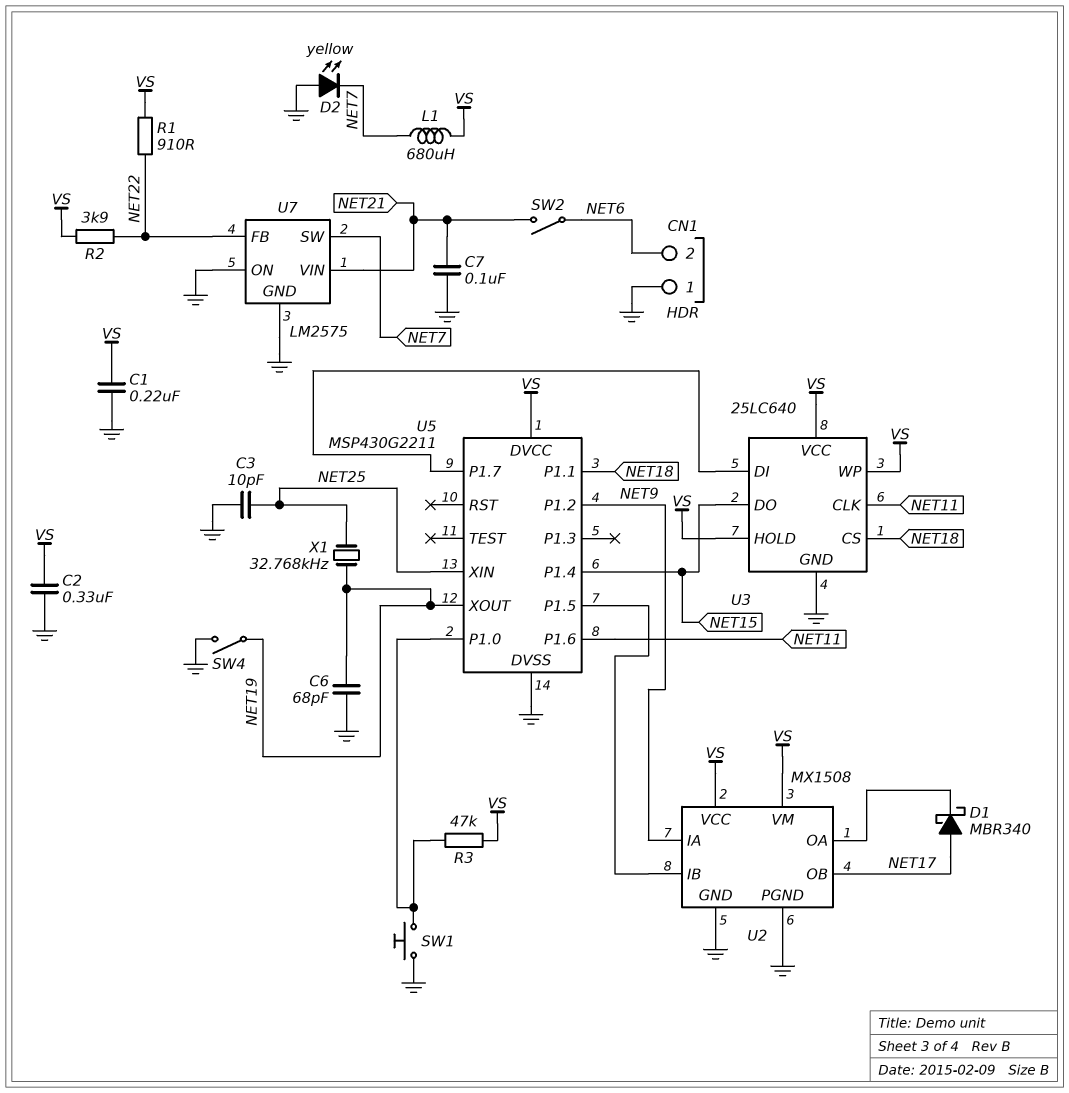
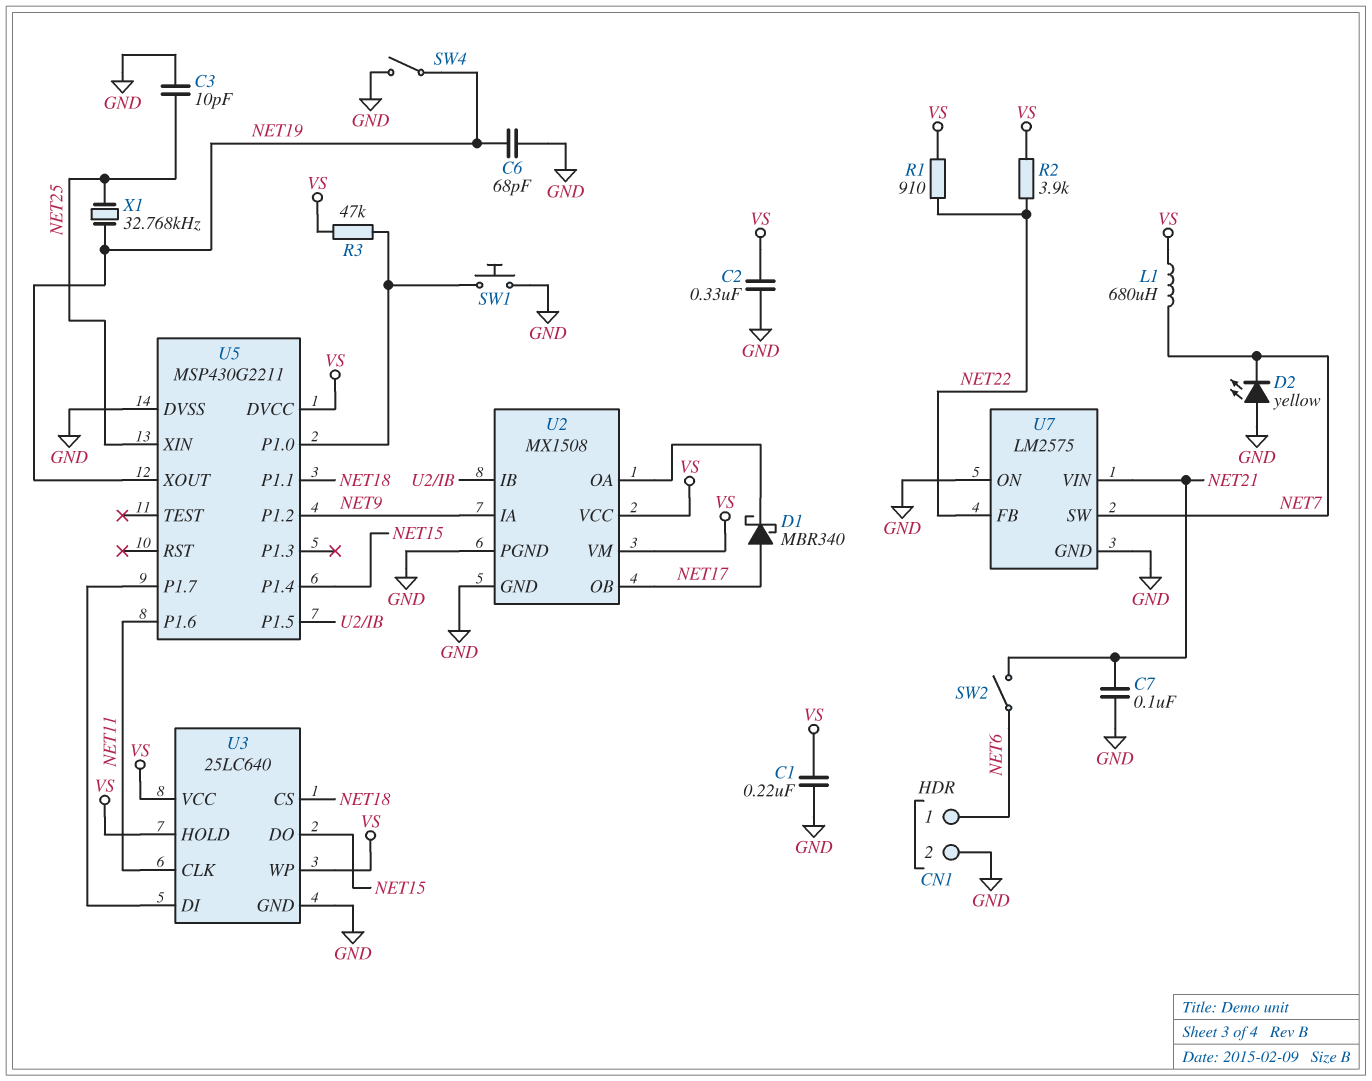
CN1 pin 1: GND -> NET6
CN1 pin 2: NET6 -> GND

